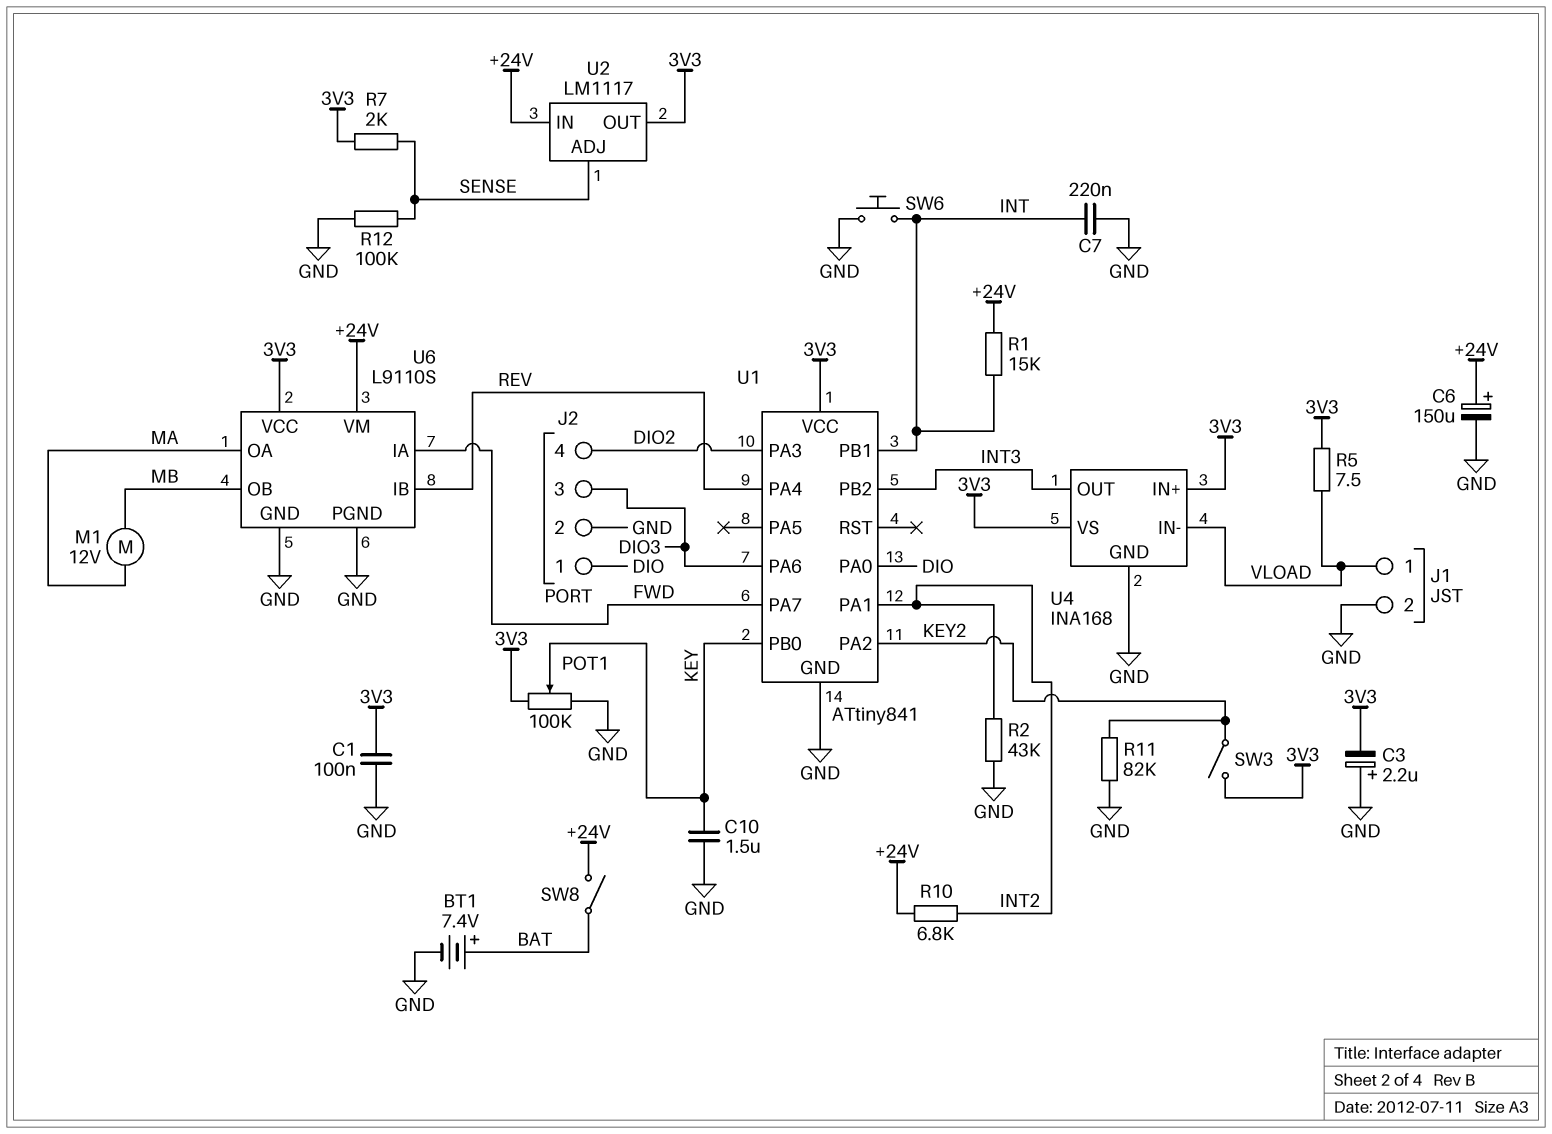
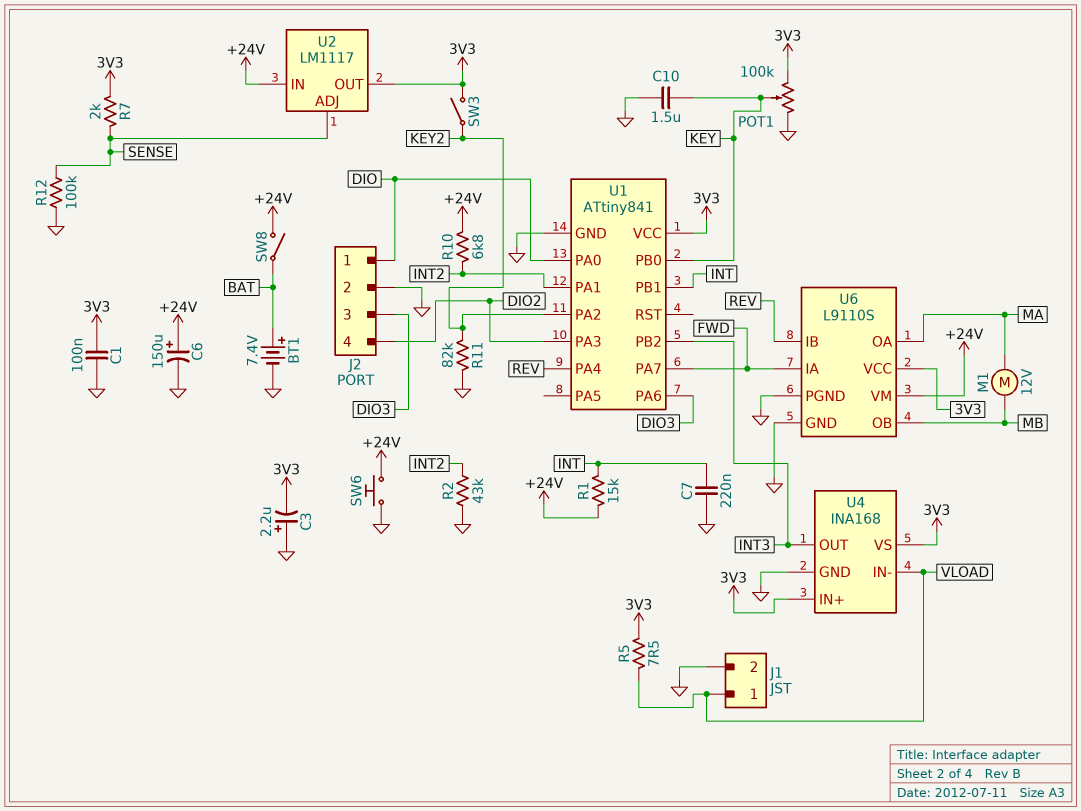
SW6: button (GND, INT) -> button (+24V, GND)

